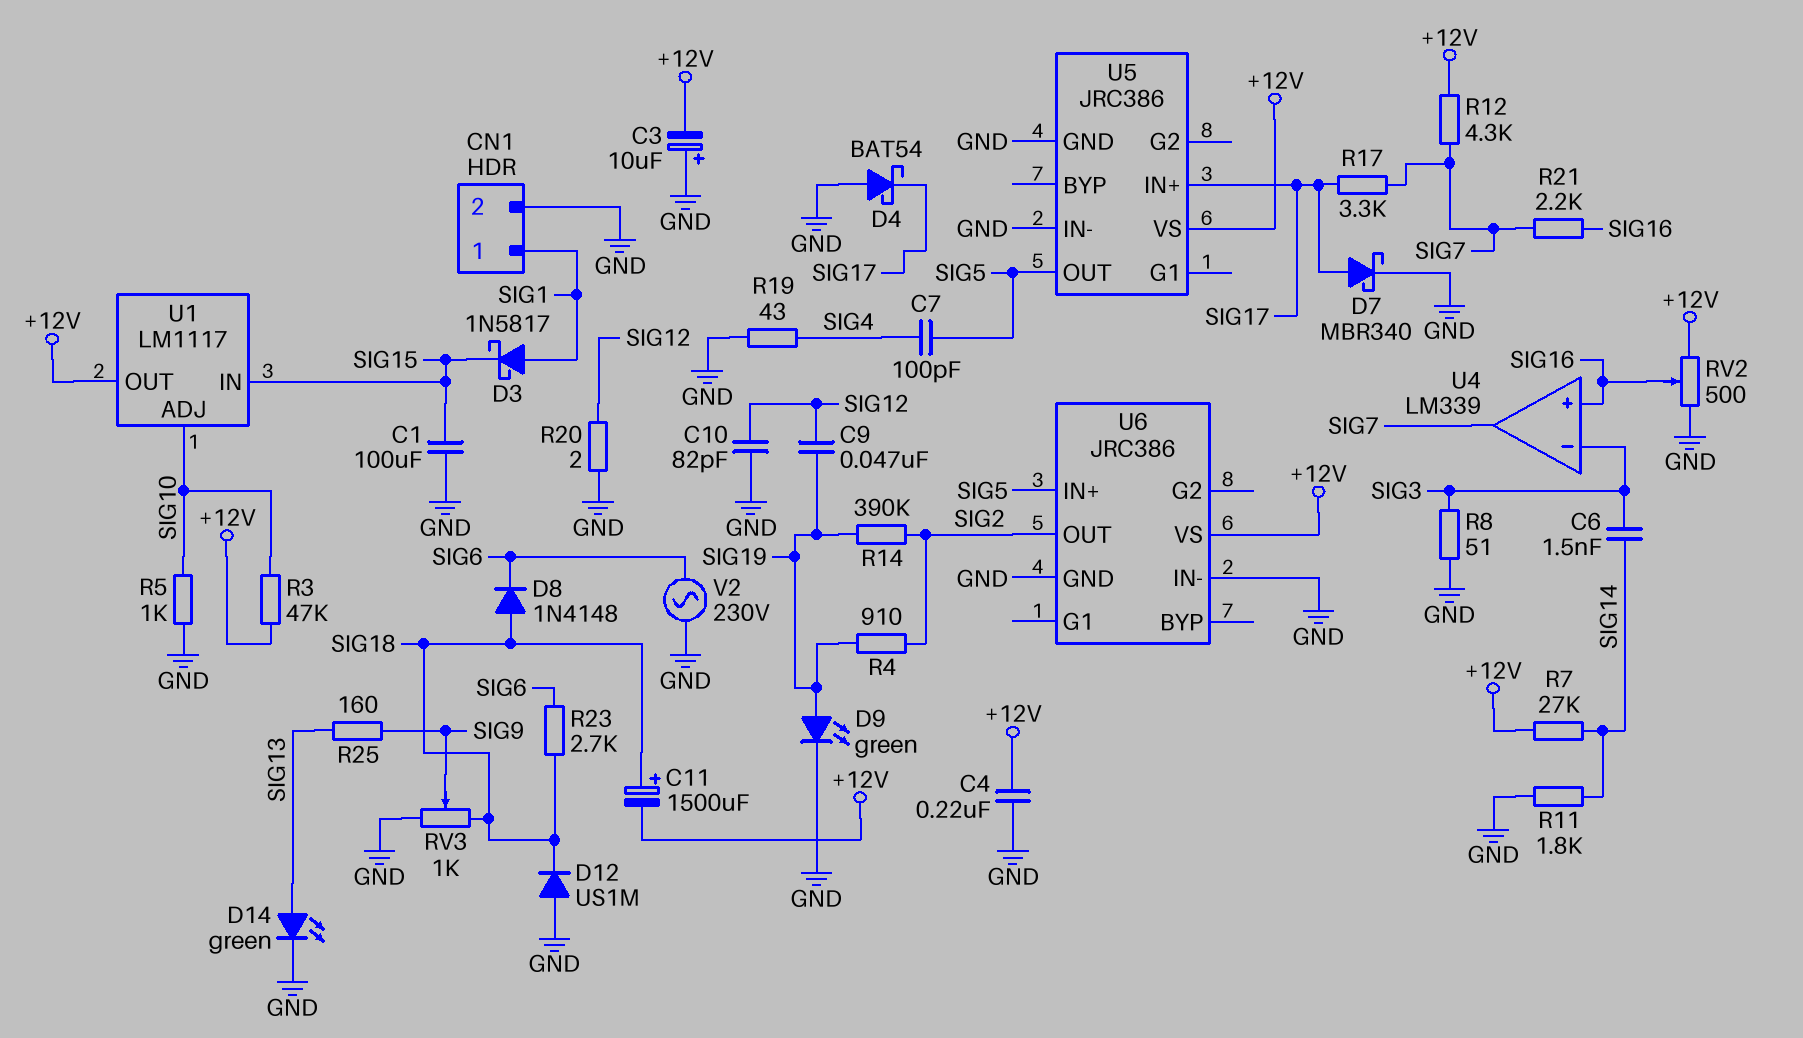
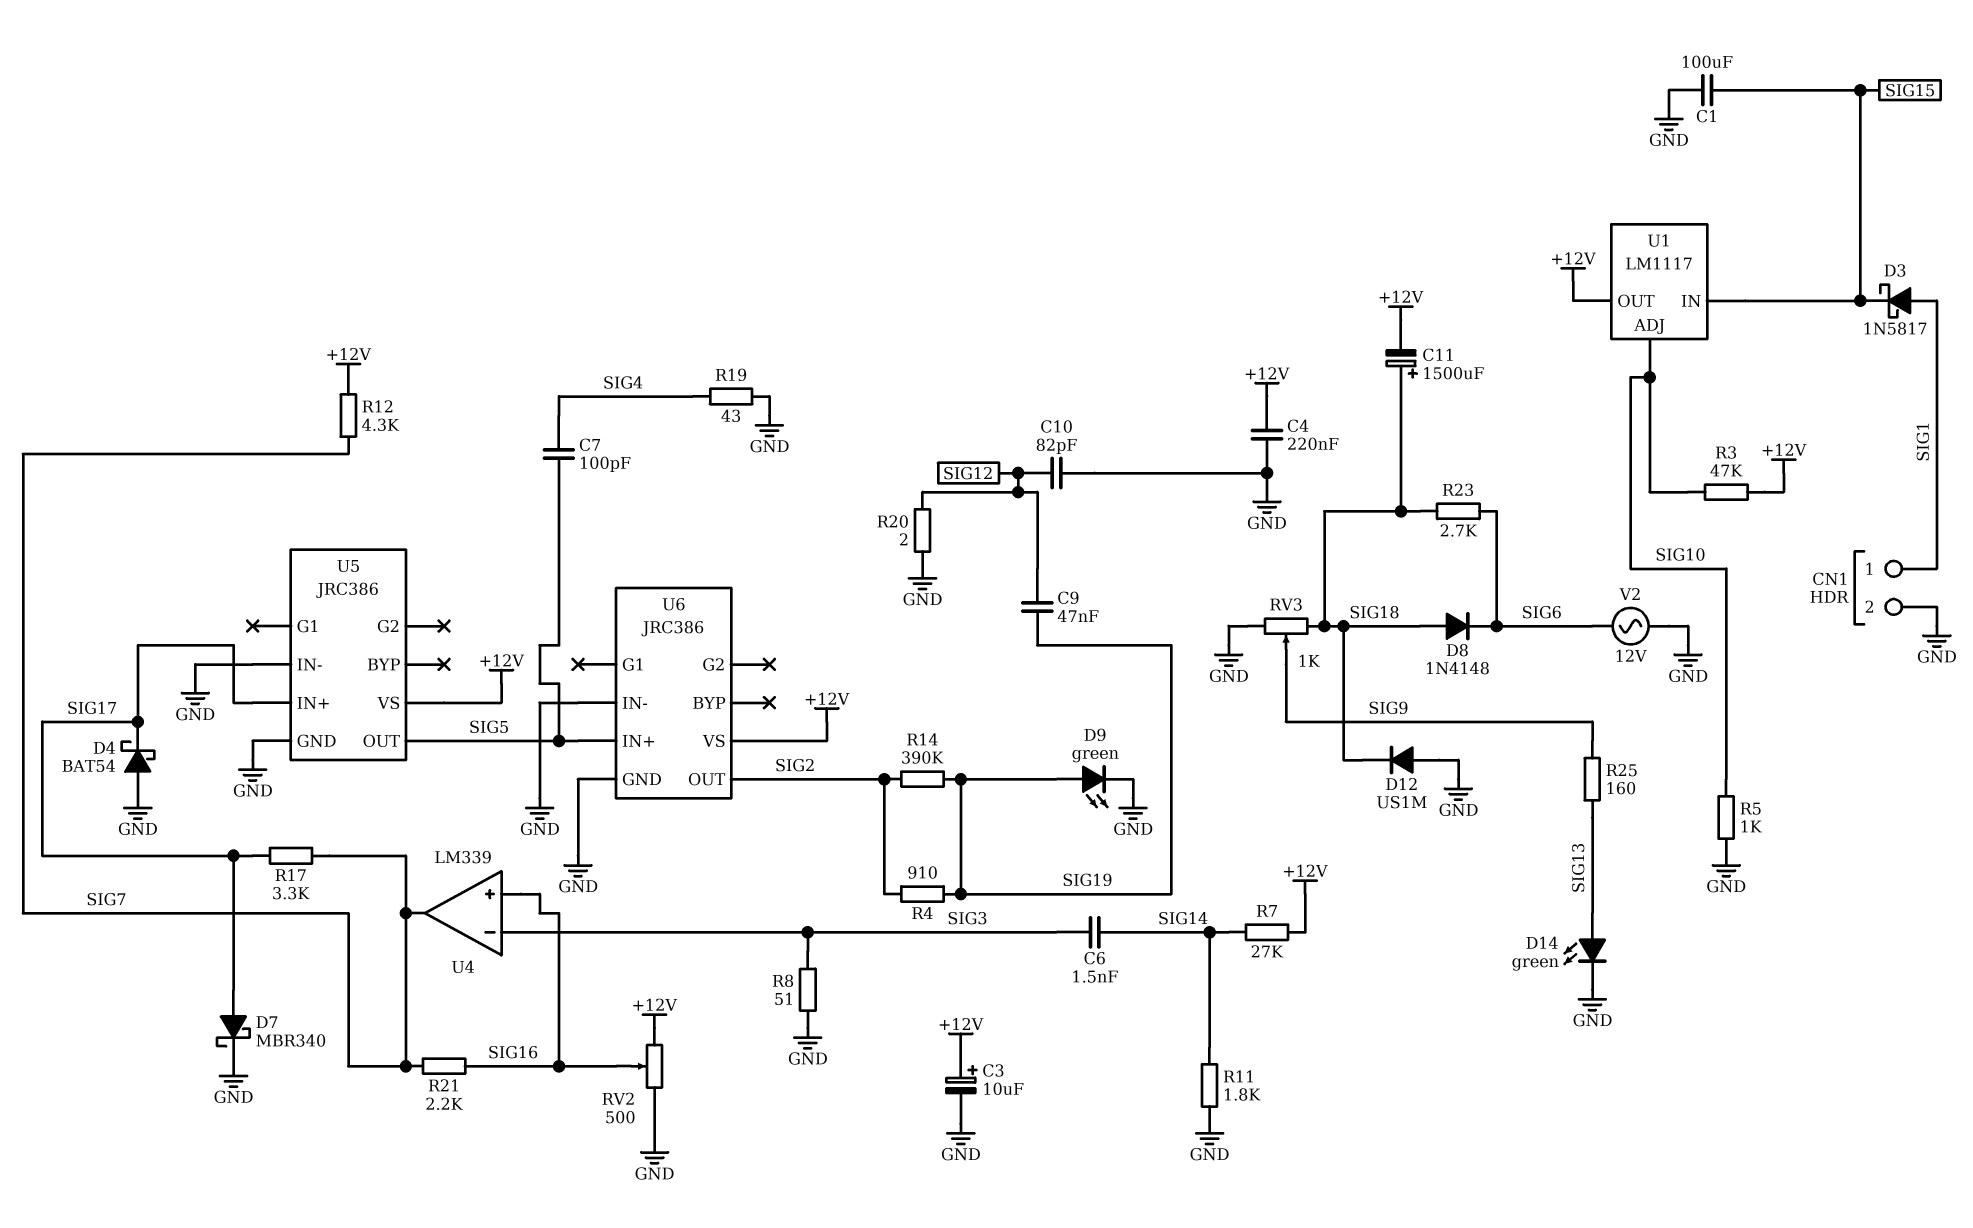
C3: 10uF (plus GND, minus +12V) -> 10uF (plus +12V, minus GND)
V2: AC 230V (GND, SIG6) -> AC 12V (GND, SIG6)

